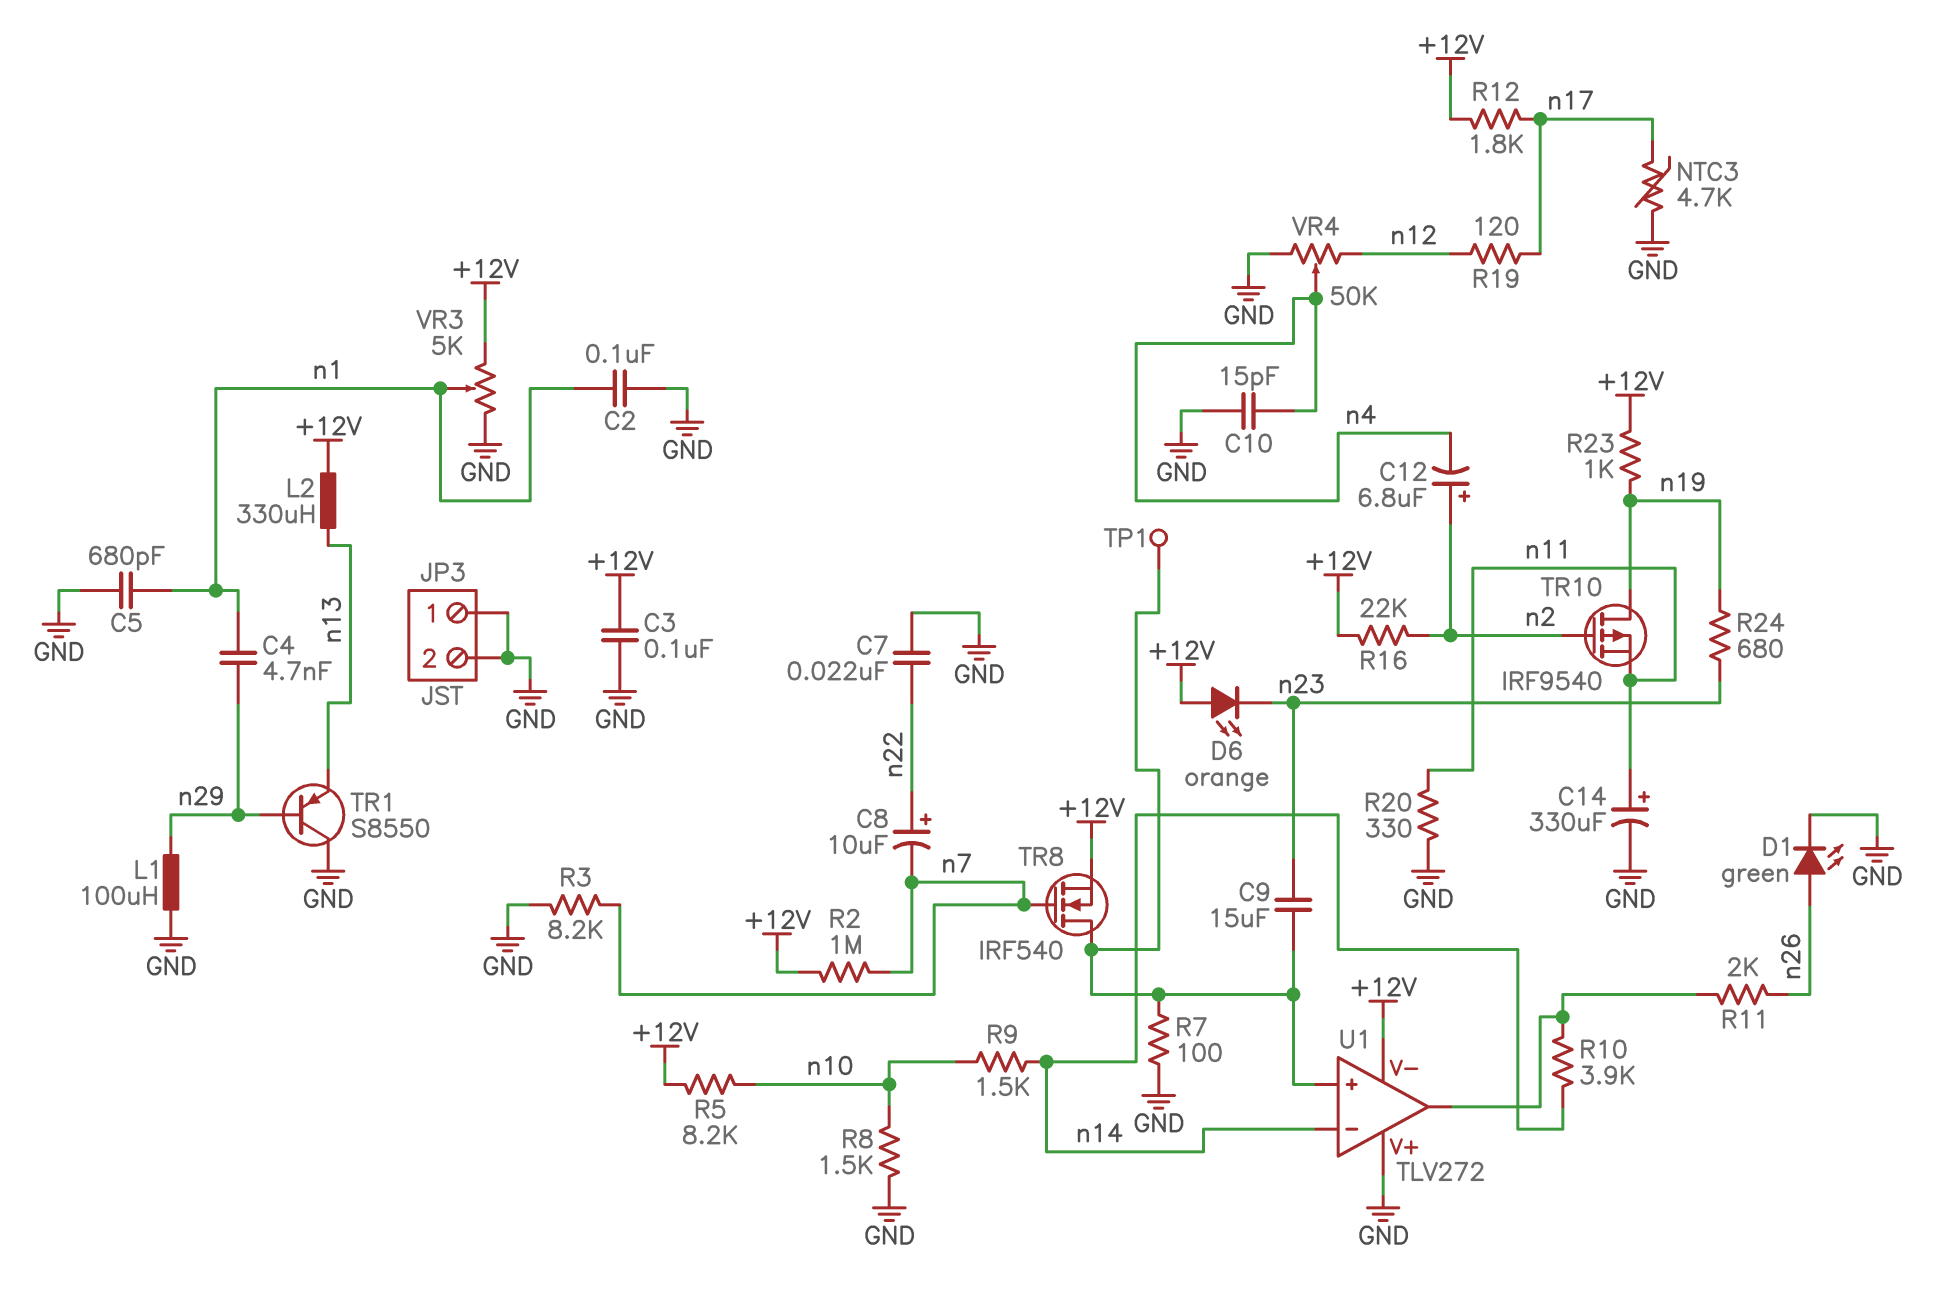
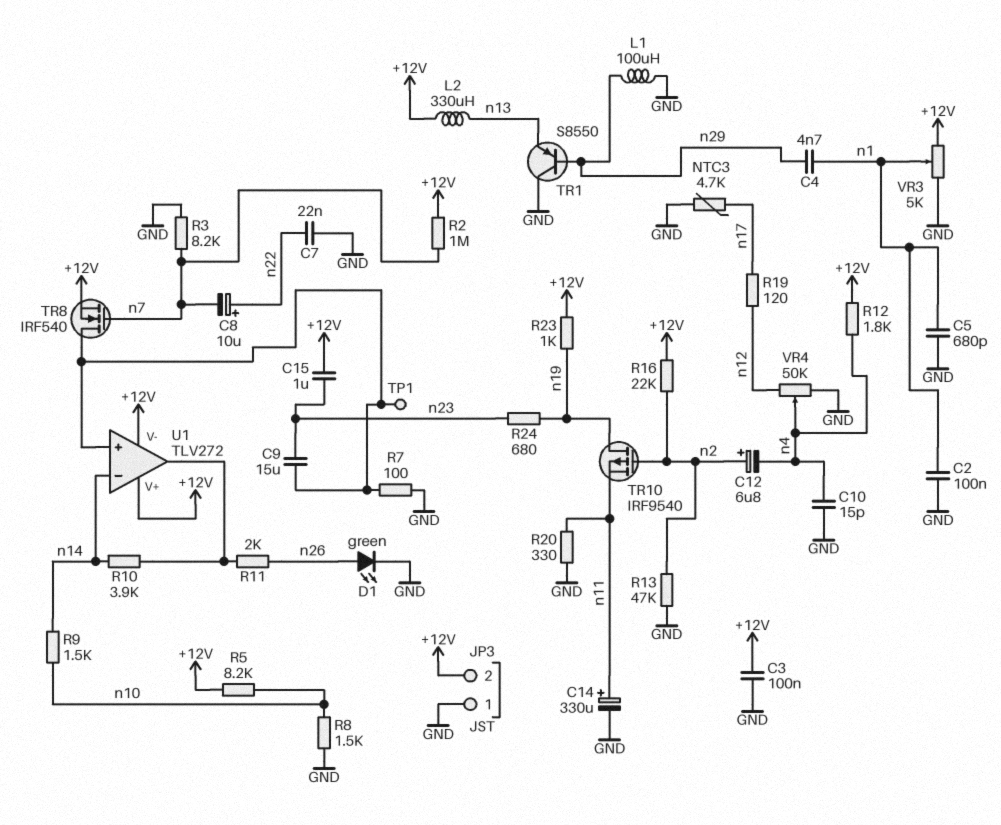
C15: none -> 1uF (+12V, n23)
D6: LED orange (A +12V, K n23) -> none
JP3 pin 2: GND -> +12V
R12: 1.8k (+12V, n17) -> 1.8k (+12V, n4)
R13: none -> 47k (GND, n2)
U1 pin V+: GND -> +12V

